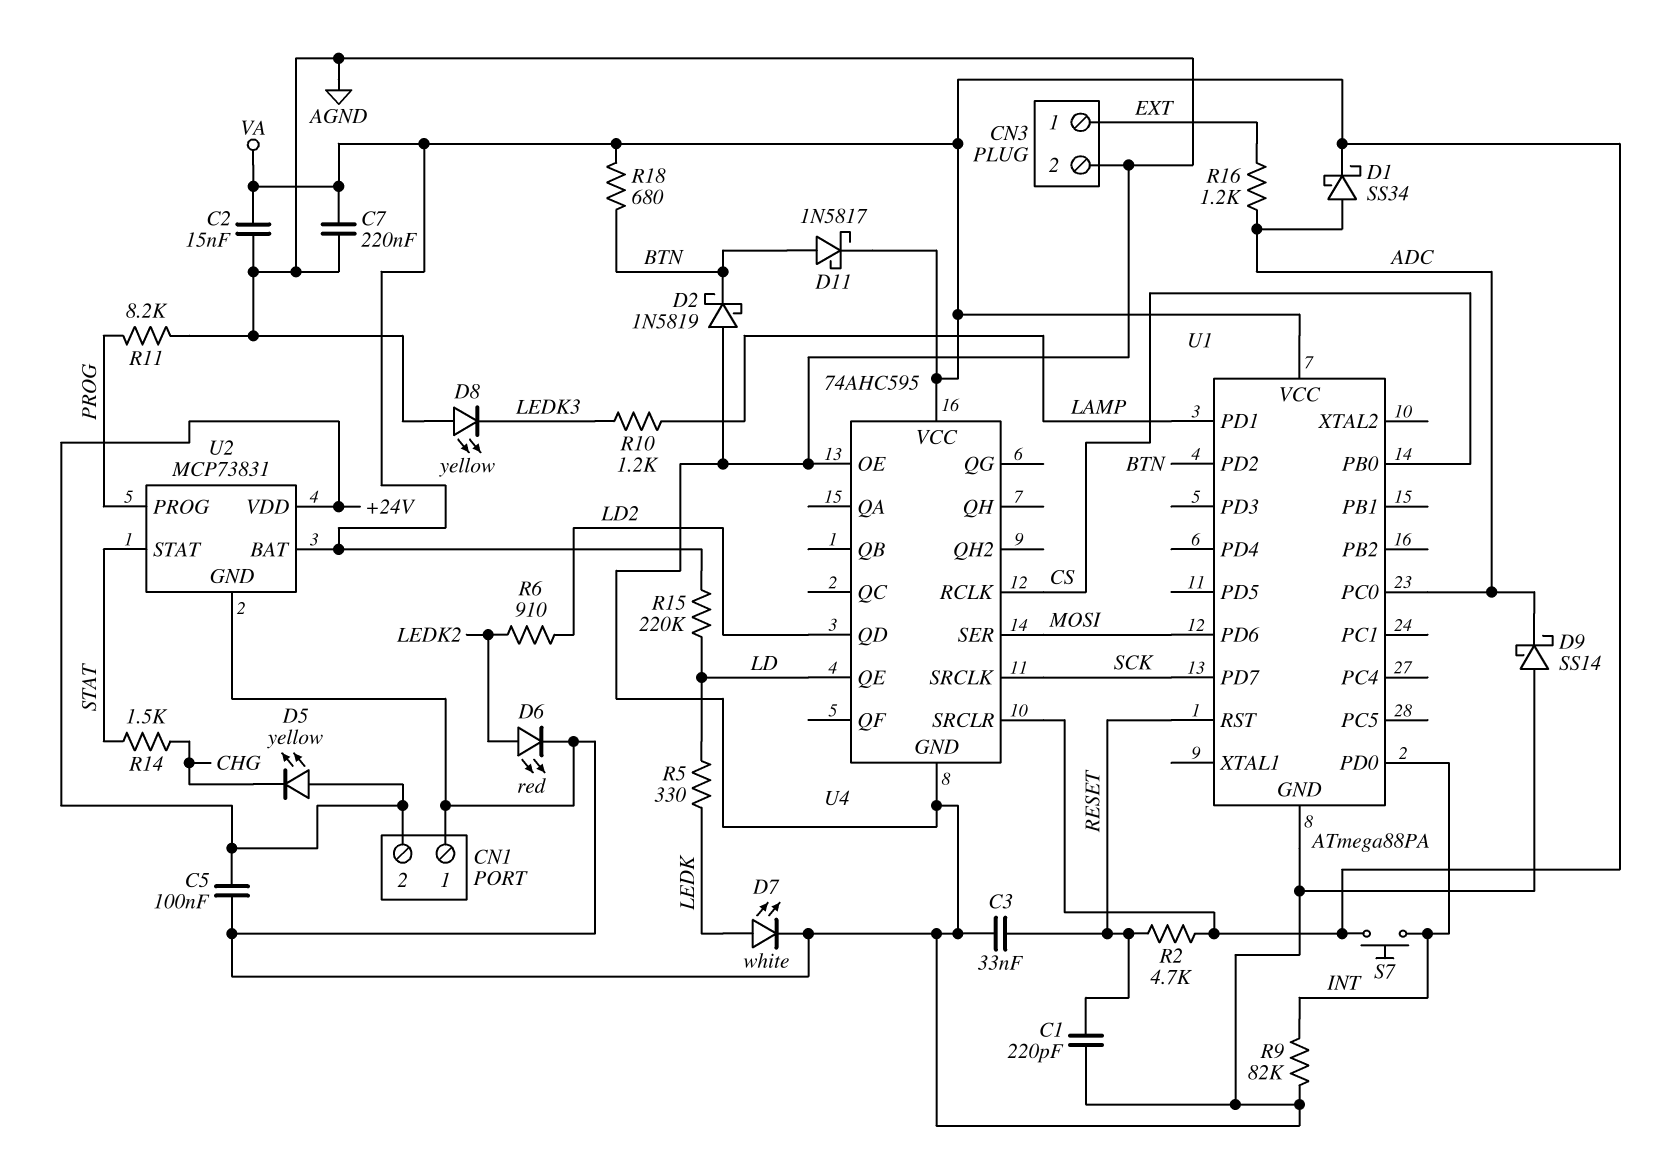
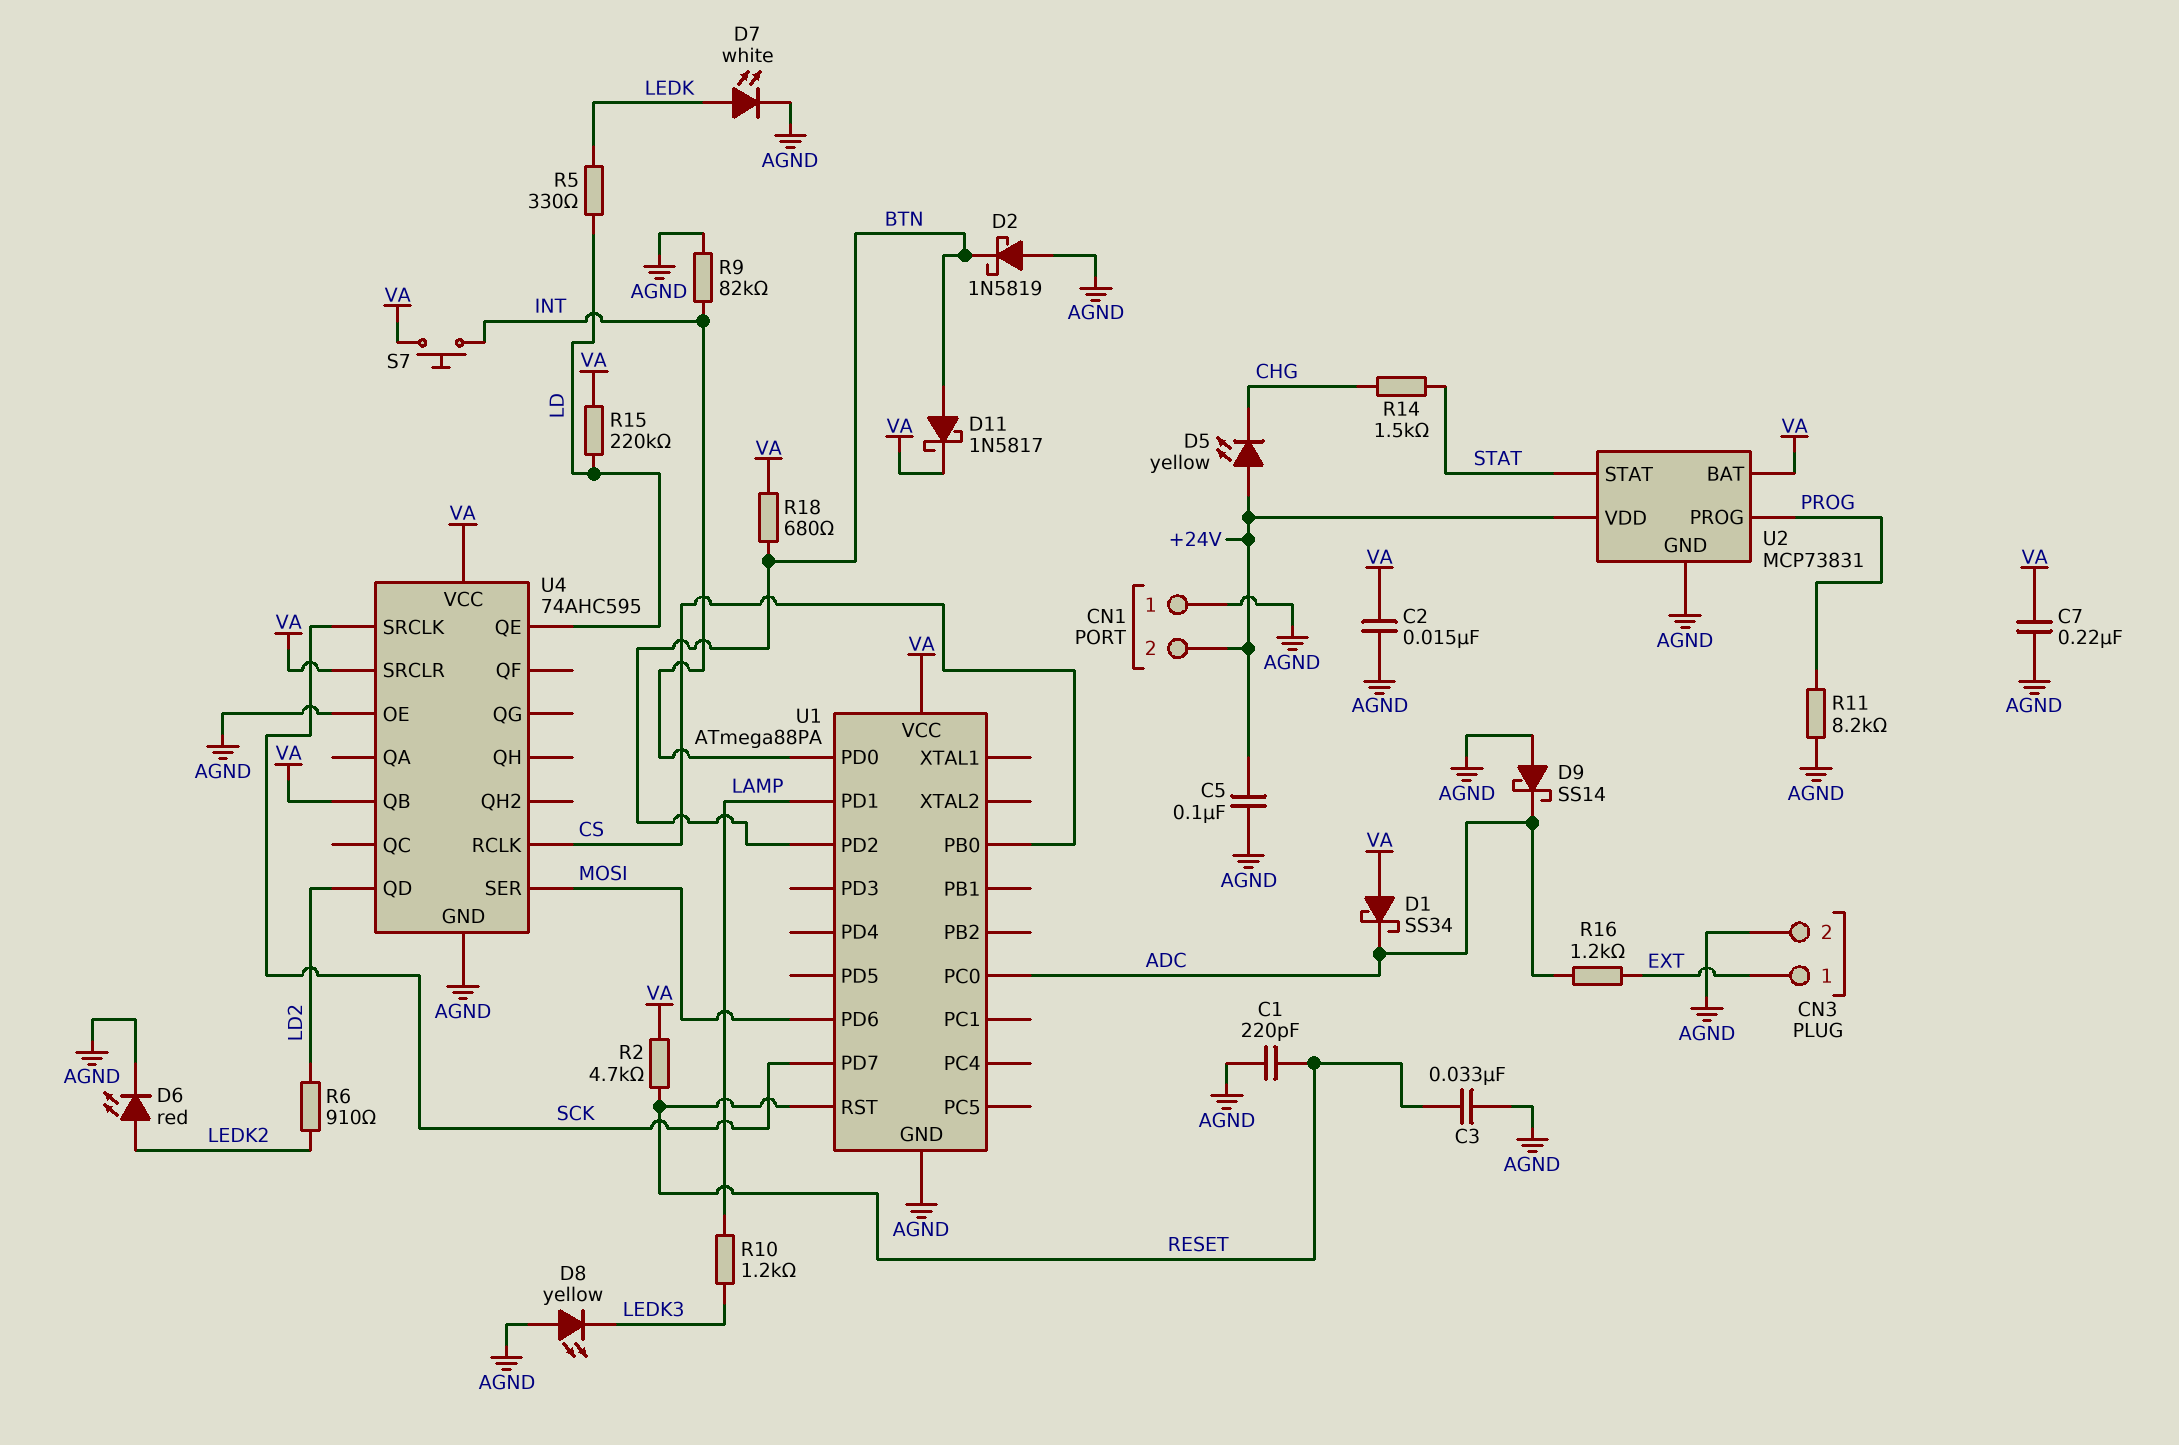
D1: schottky SS34 (A ADC, K VA) -> schottky SS34 (A VA, K ADC)
U4 pin QB: none -> VA

